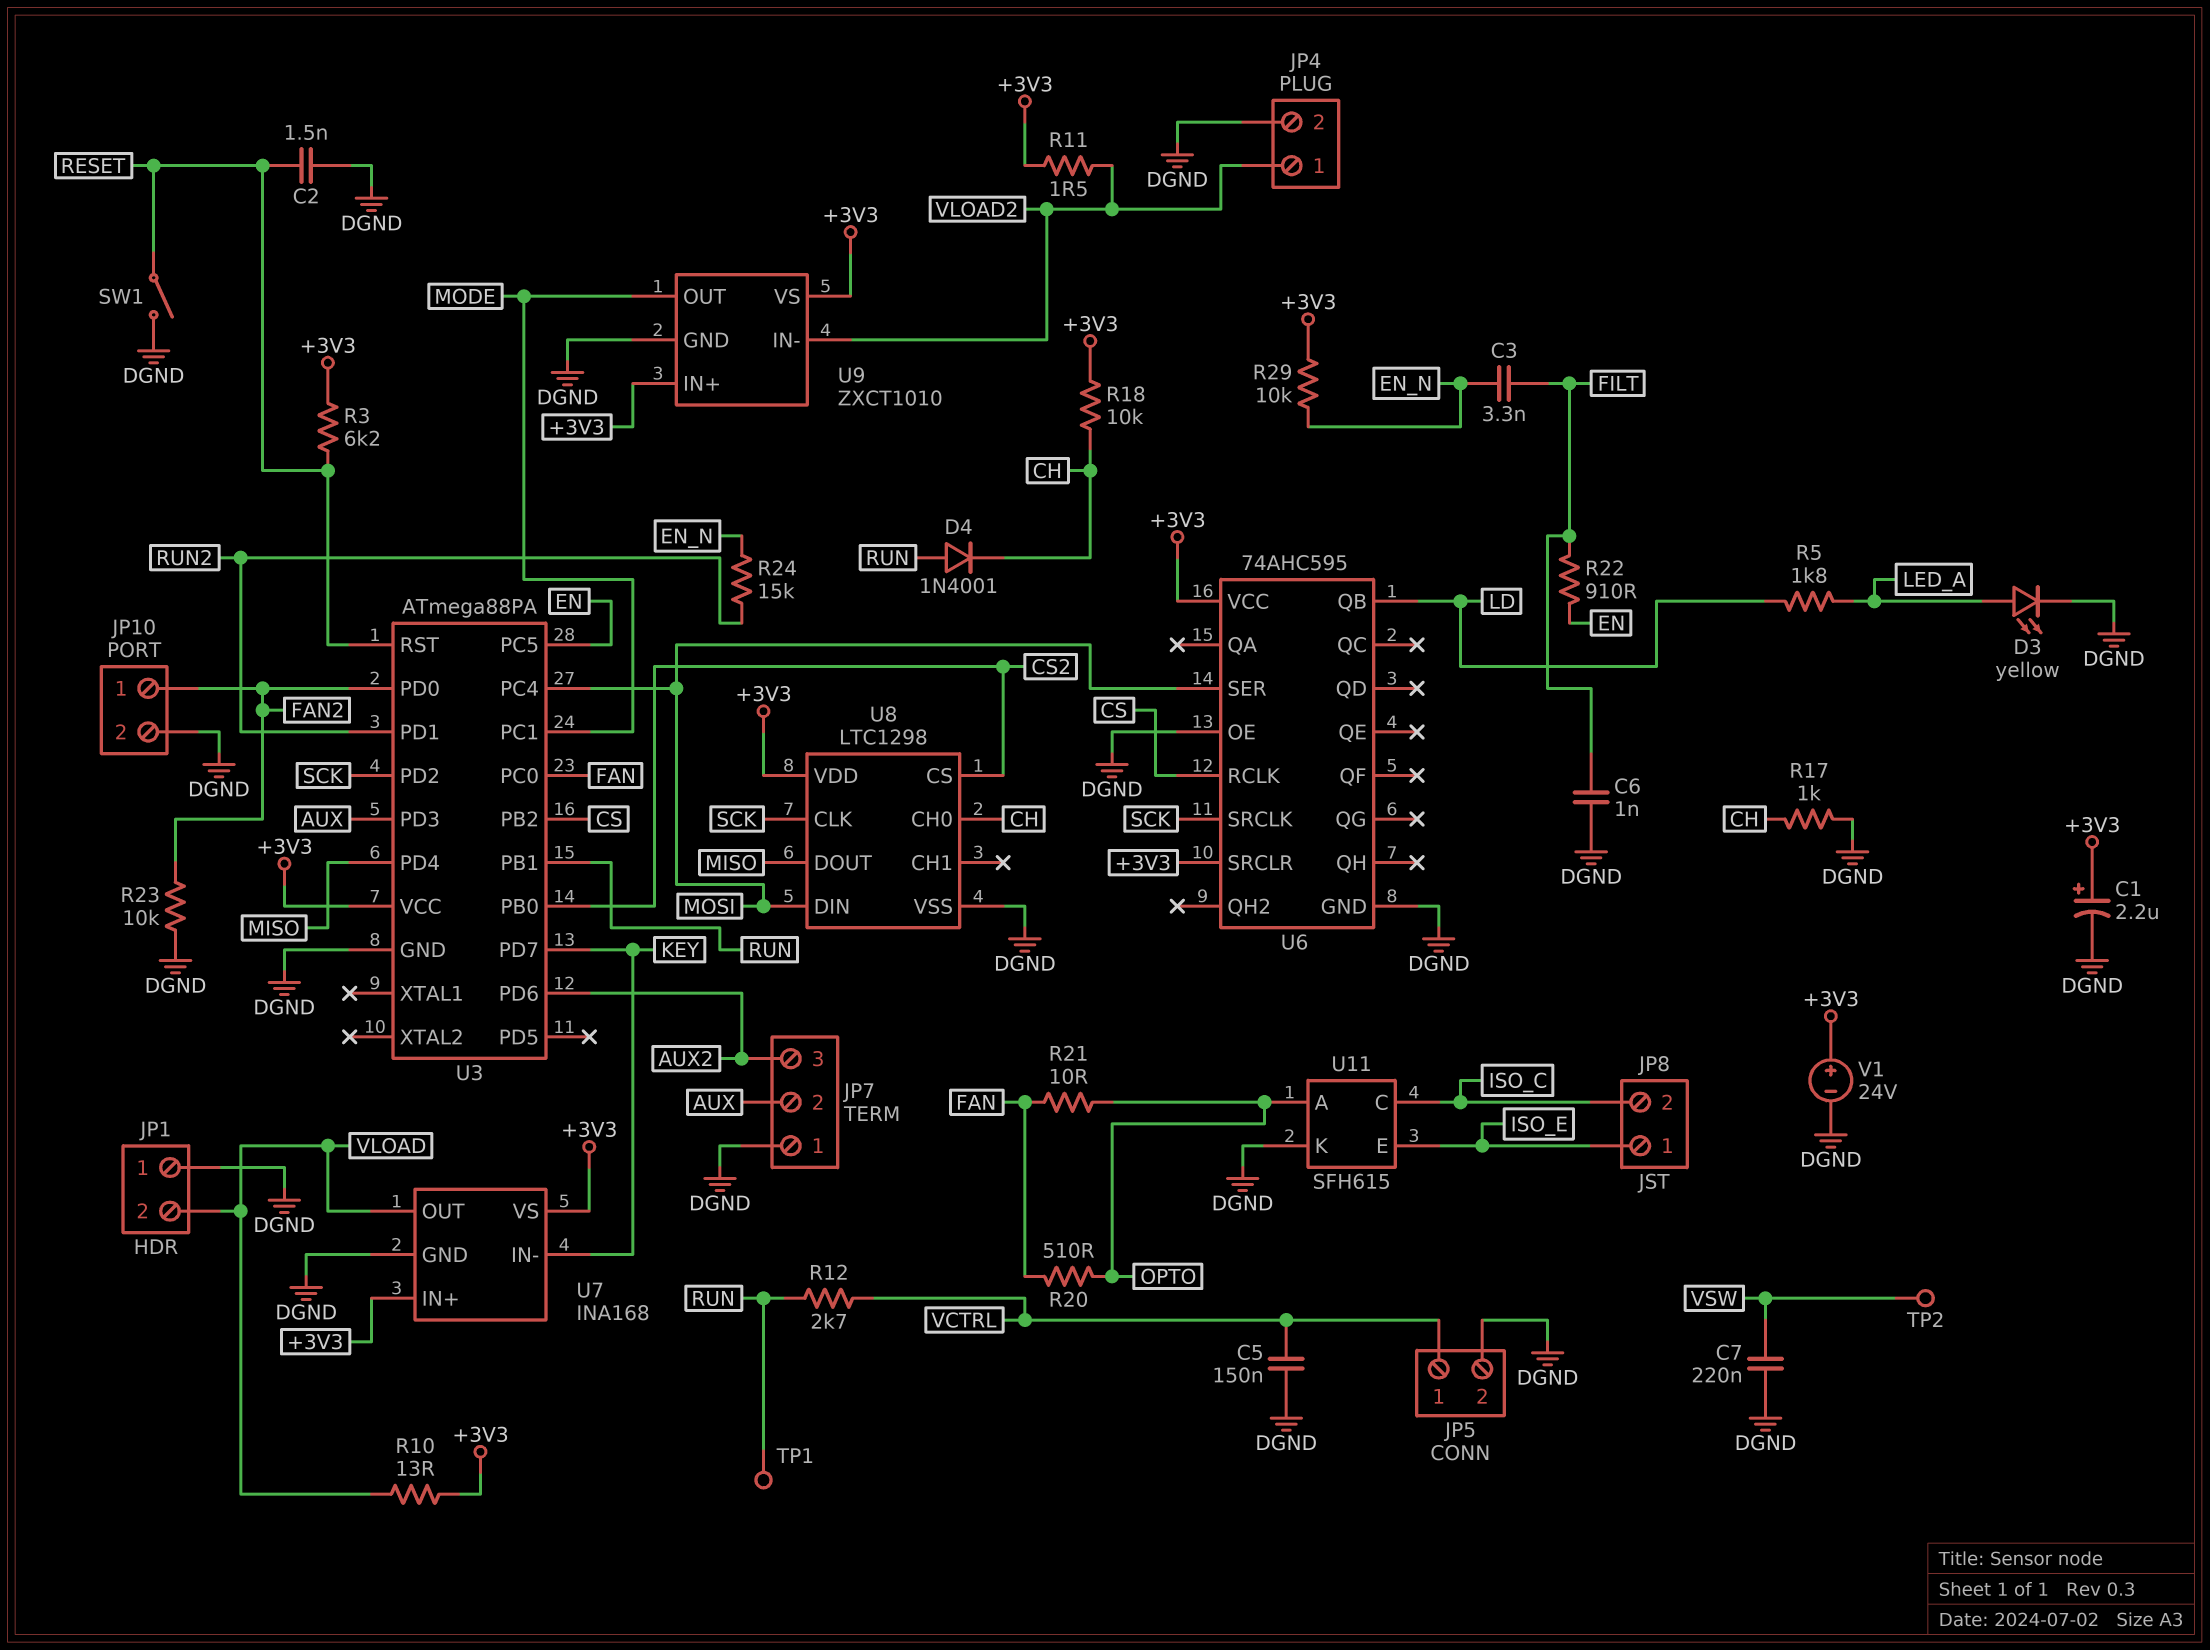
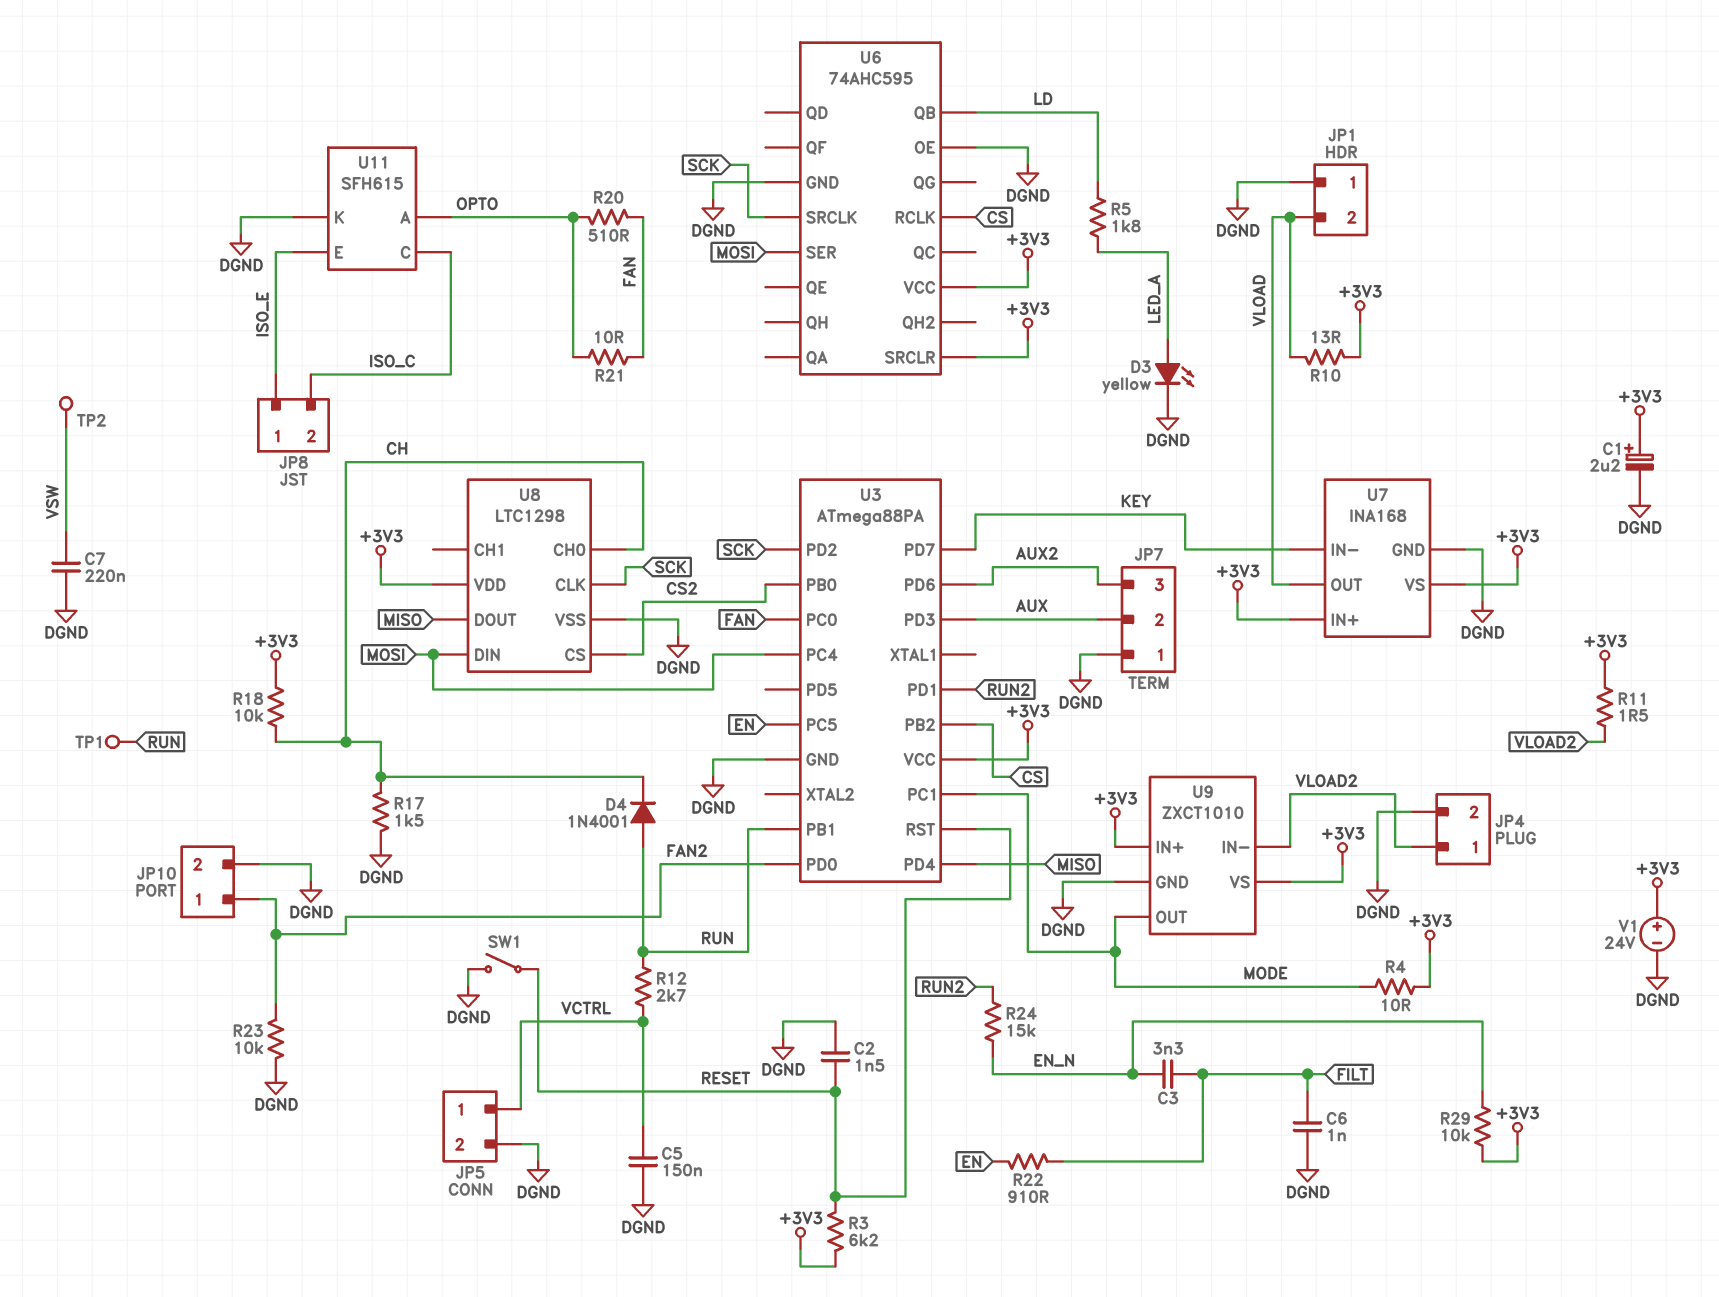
R4: none -> 10 (+3V3, MODE)
R17: 1k (CH, DGND) -> 1.5k (CH, DGND)

